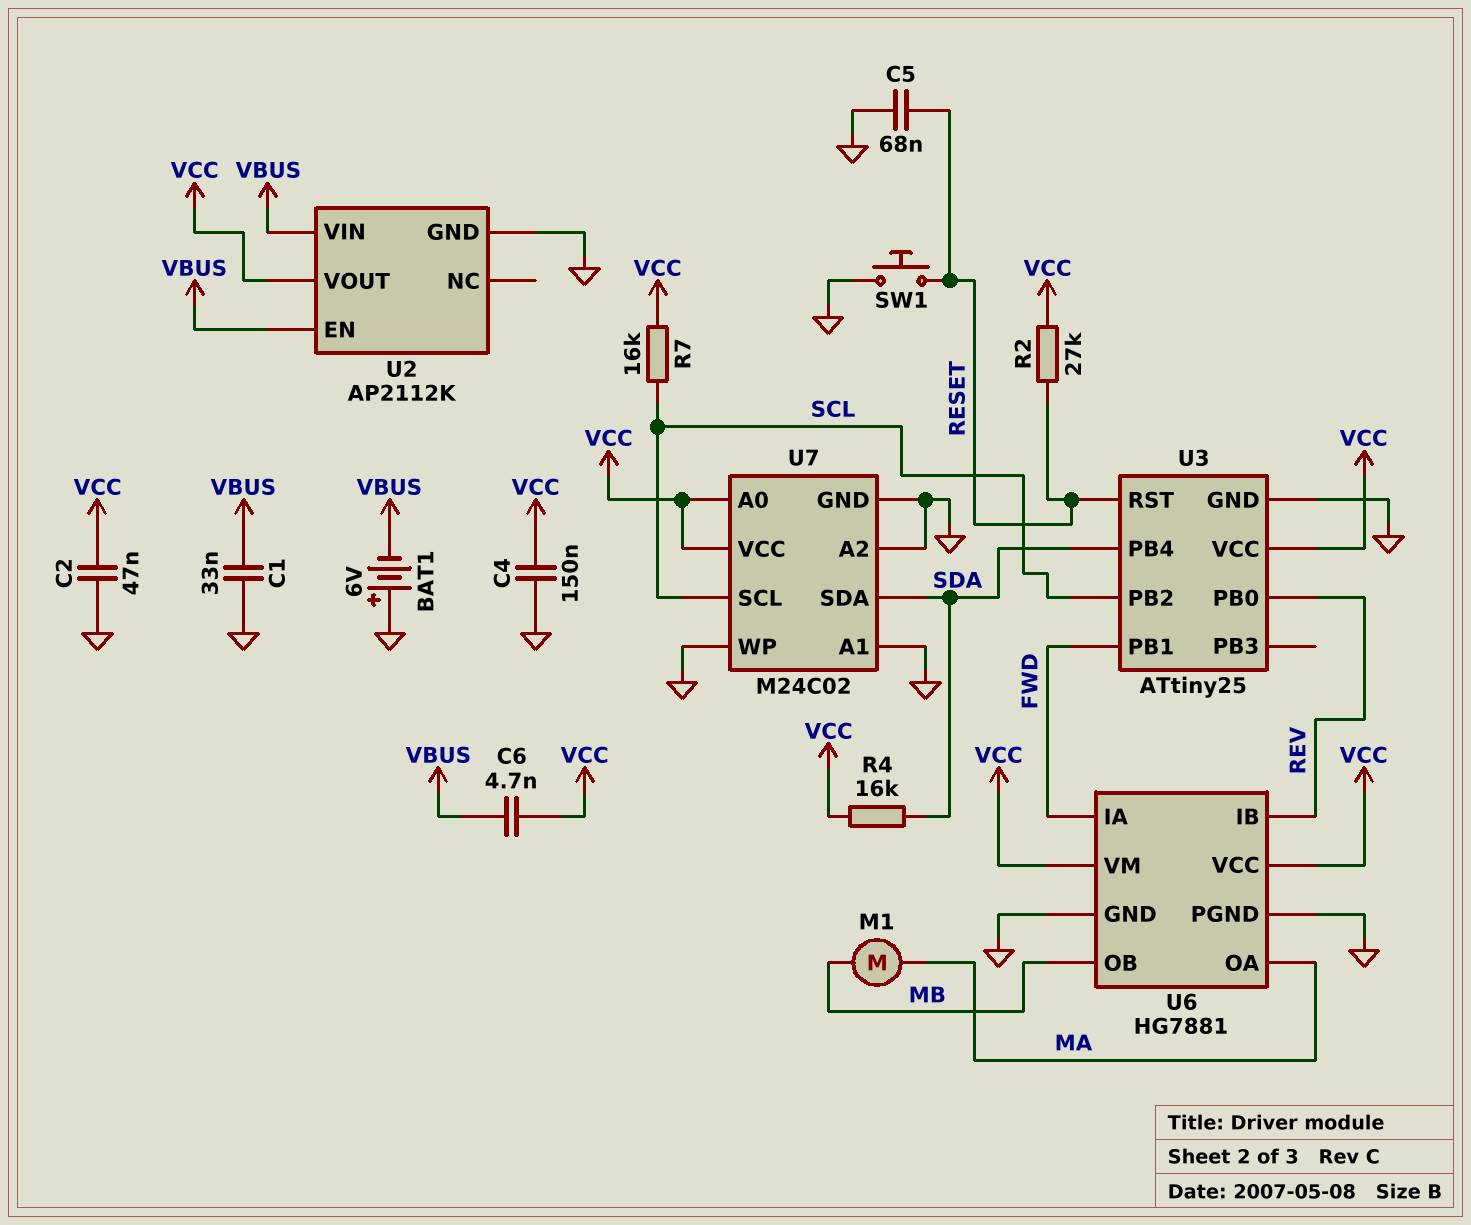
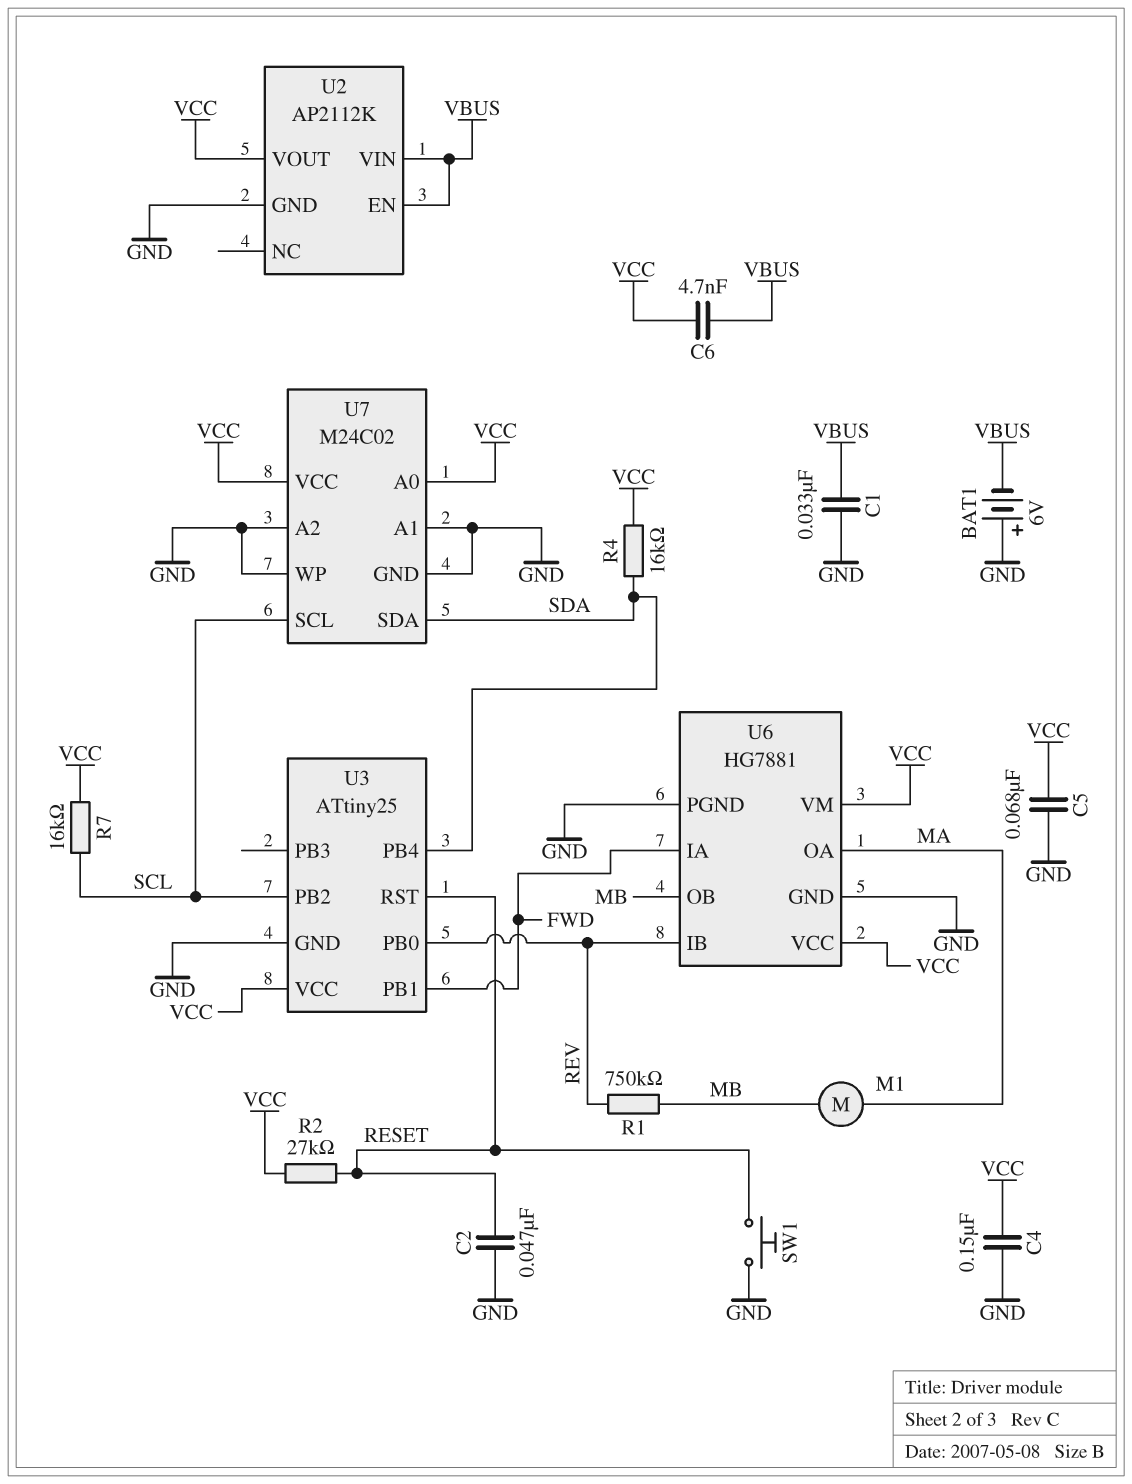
C2: 47nF (GND, VCC) -> 47nF (GND, RESET)
C5: 68nF (GND, RESET) -> 68nF (GND, VCC)
R1: none -> 750k (MB, REV)

